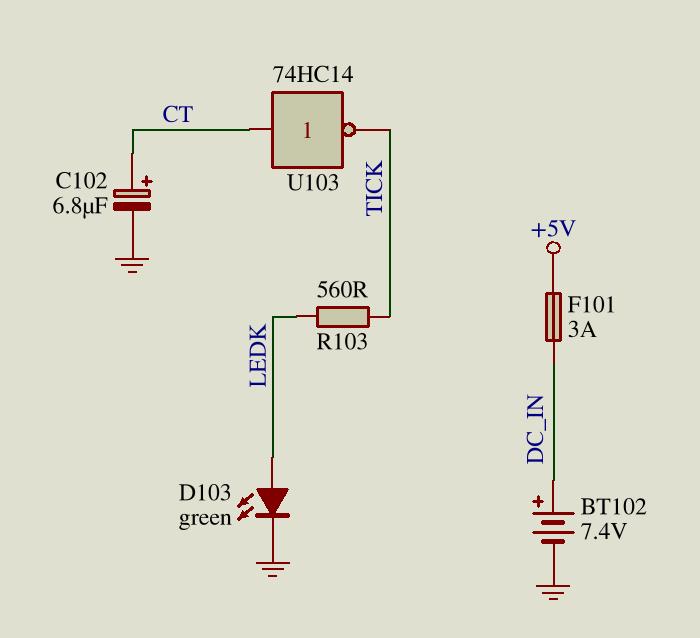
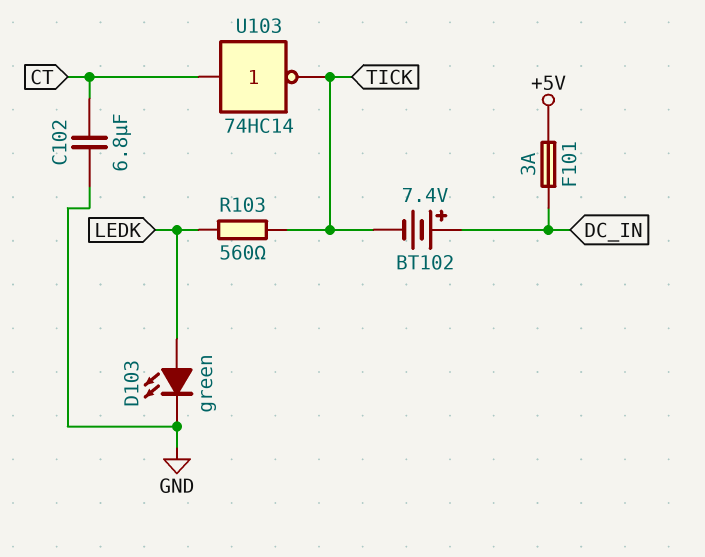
BT102: 7.4V (plus DC_IN, minus GND) -> 7.4V (plus DC_IN, minus TICK)
C102: 6.8uF (plus CT, minus GND) -> 6.8uF (CT, GND)

